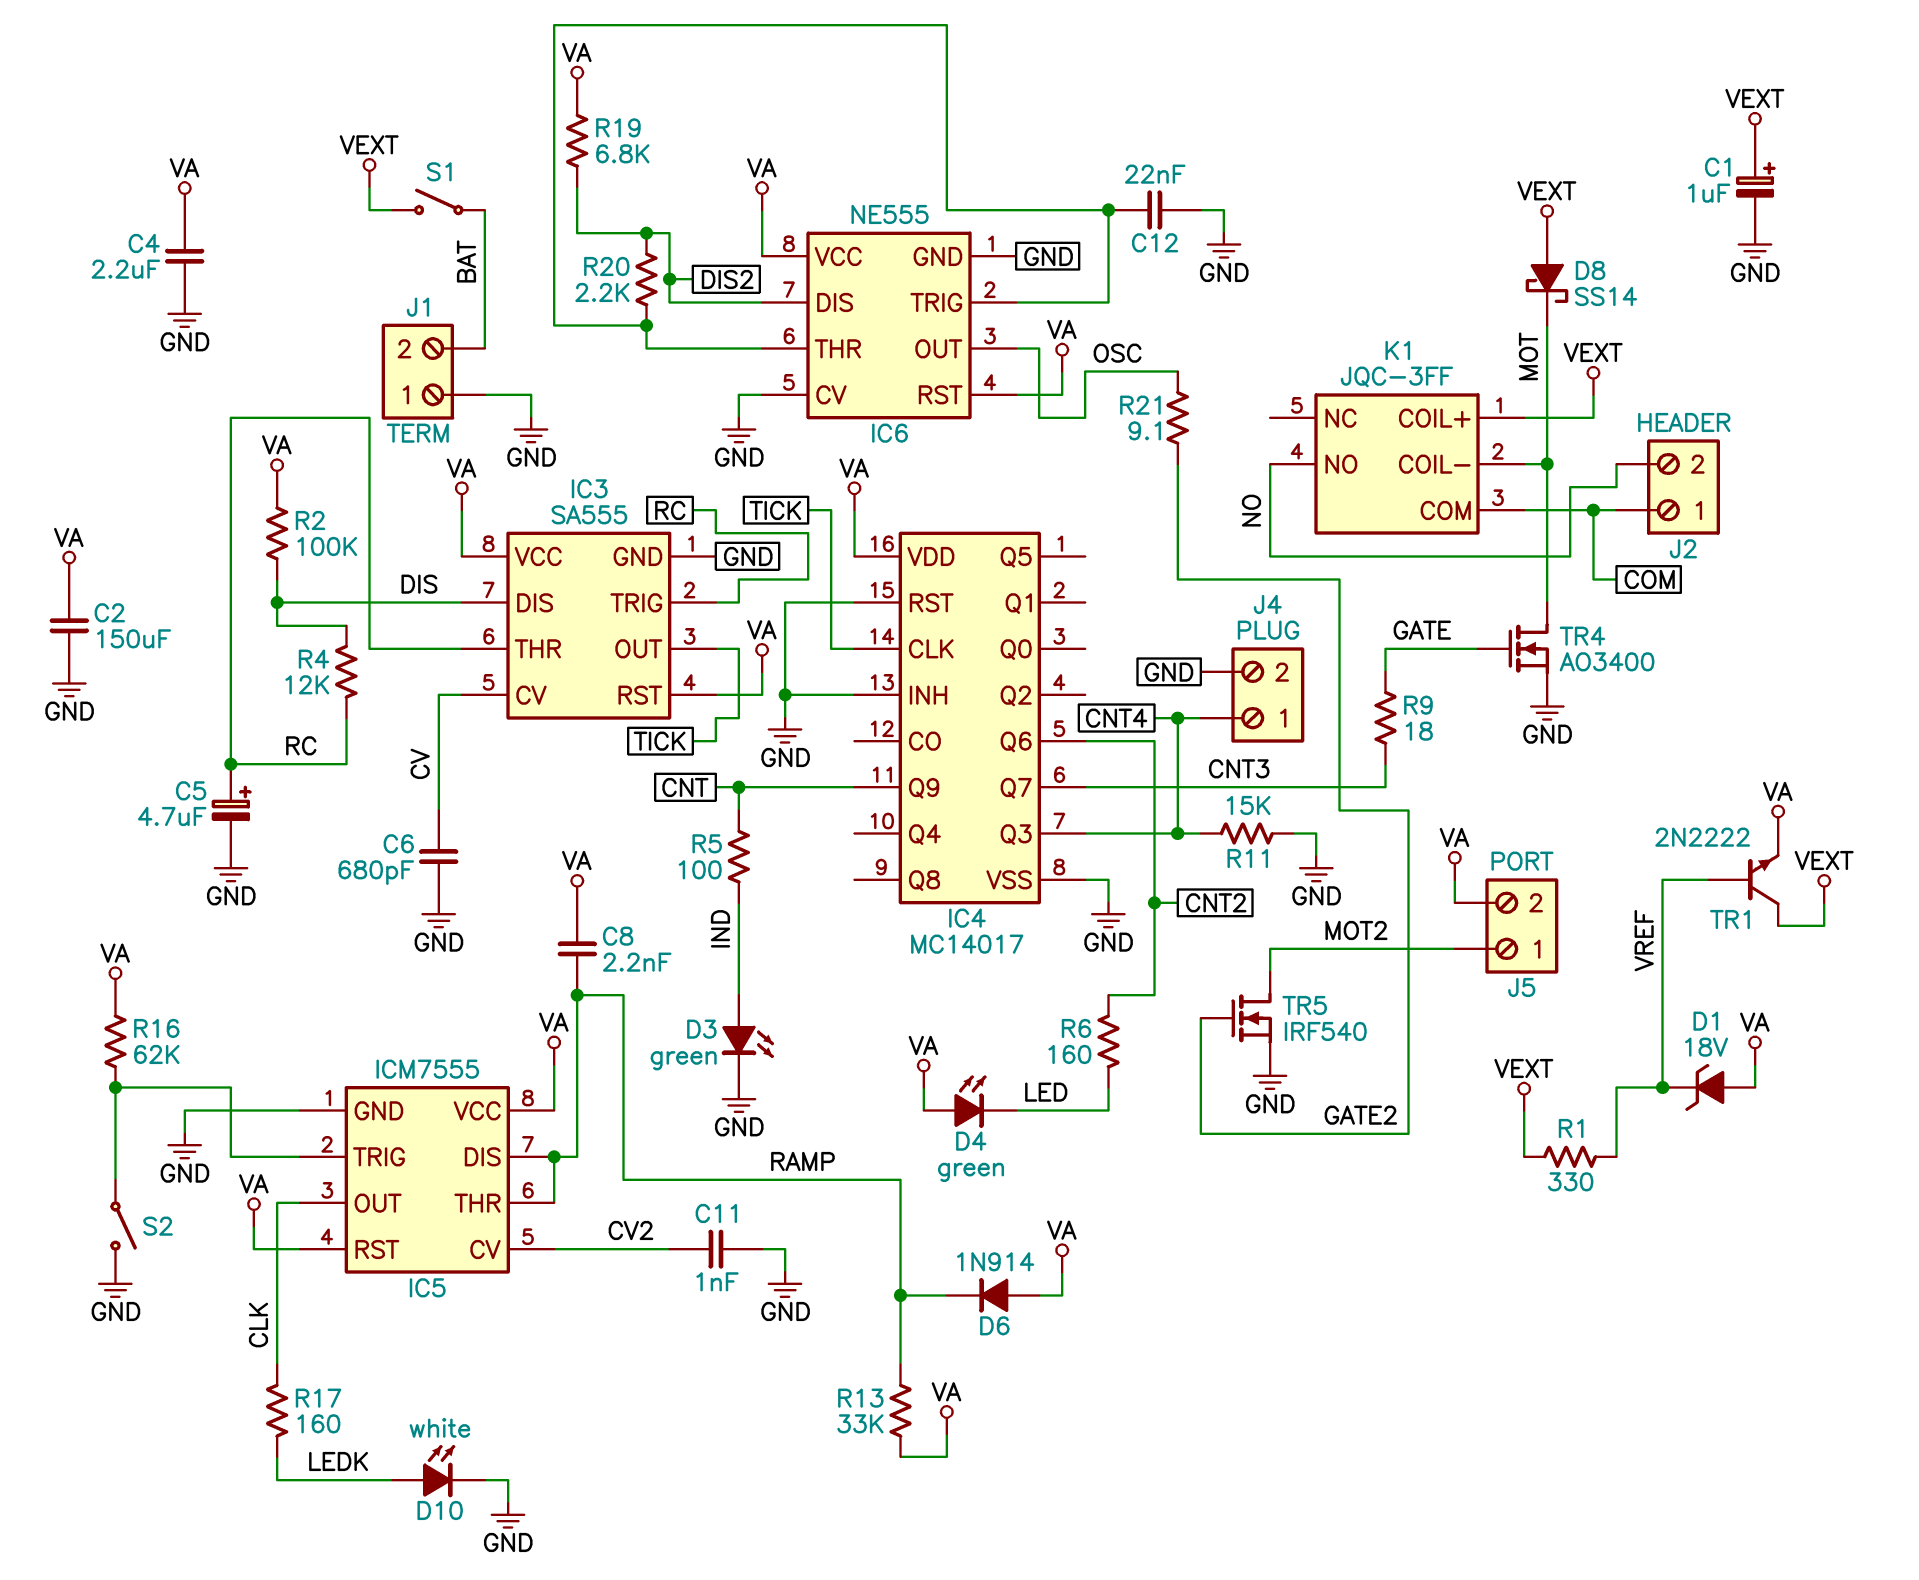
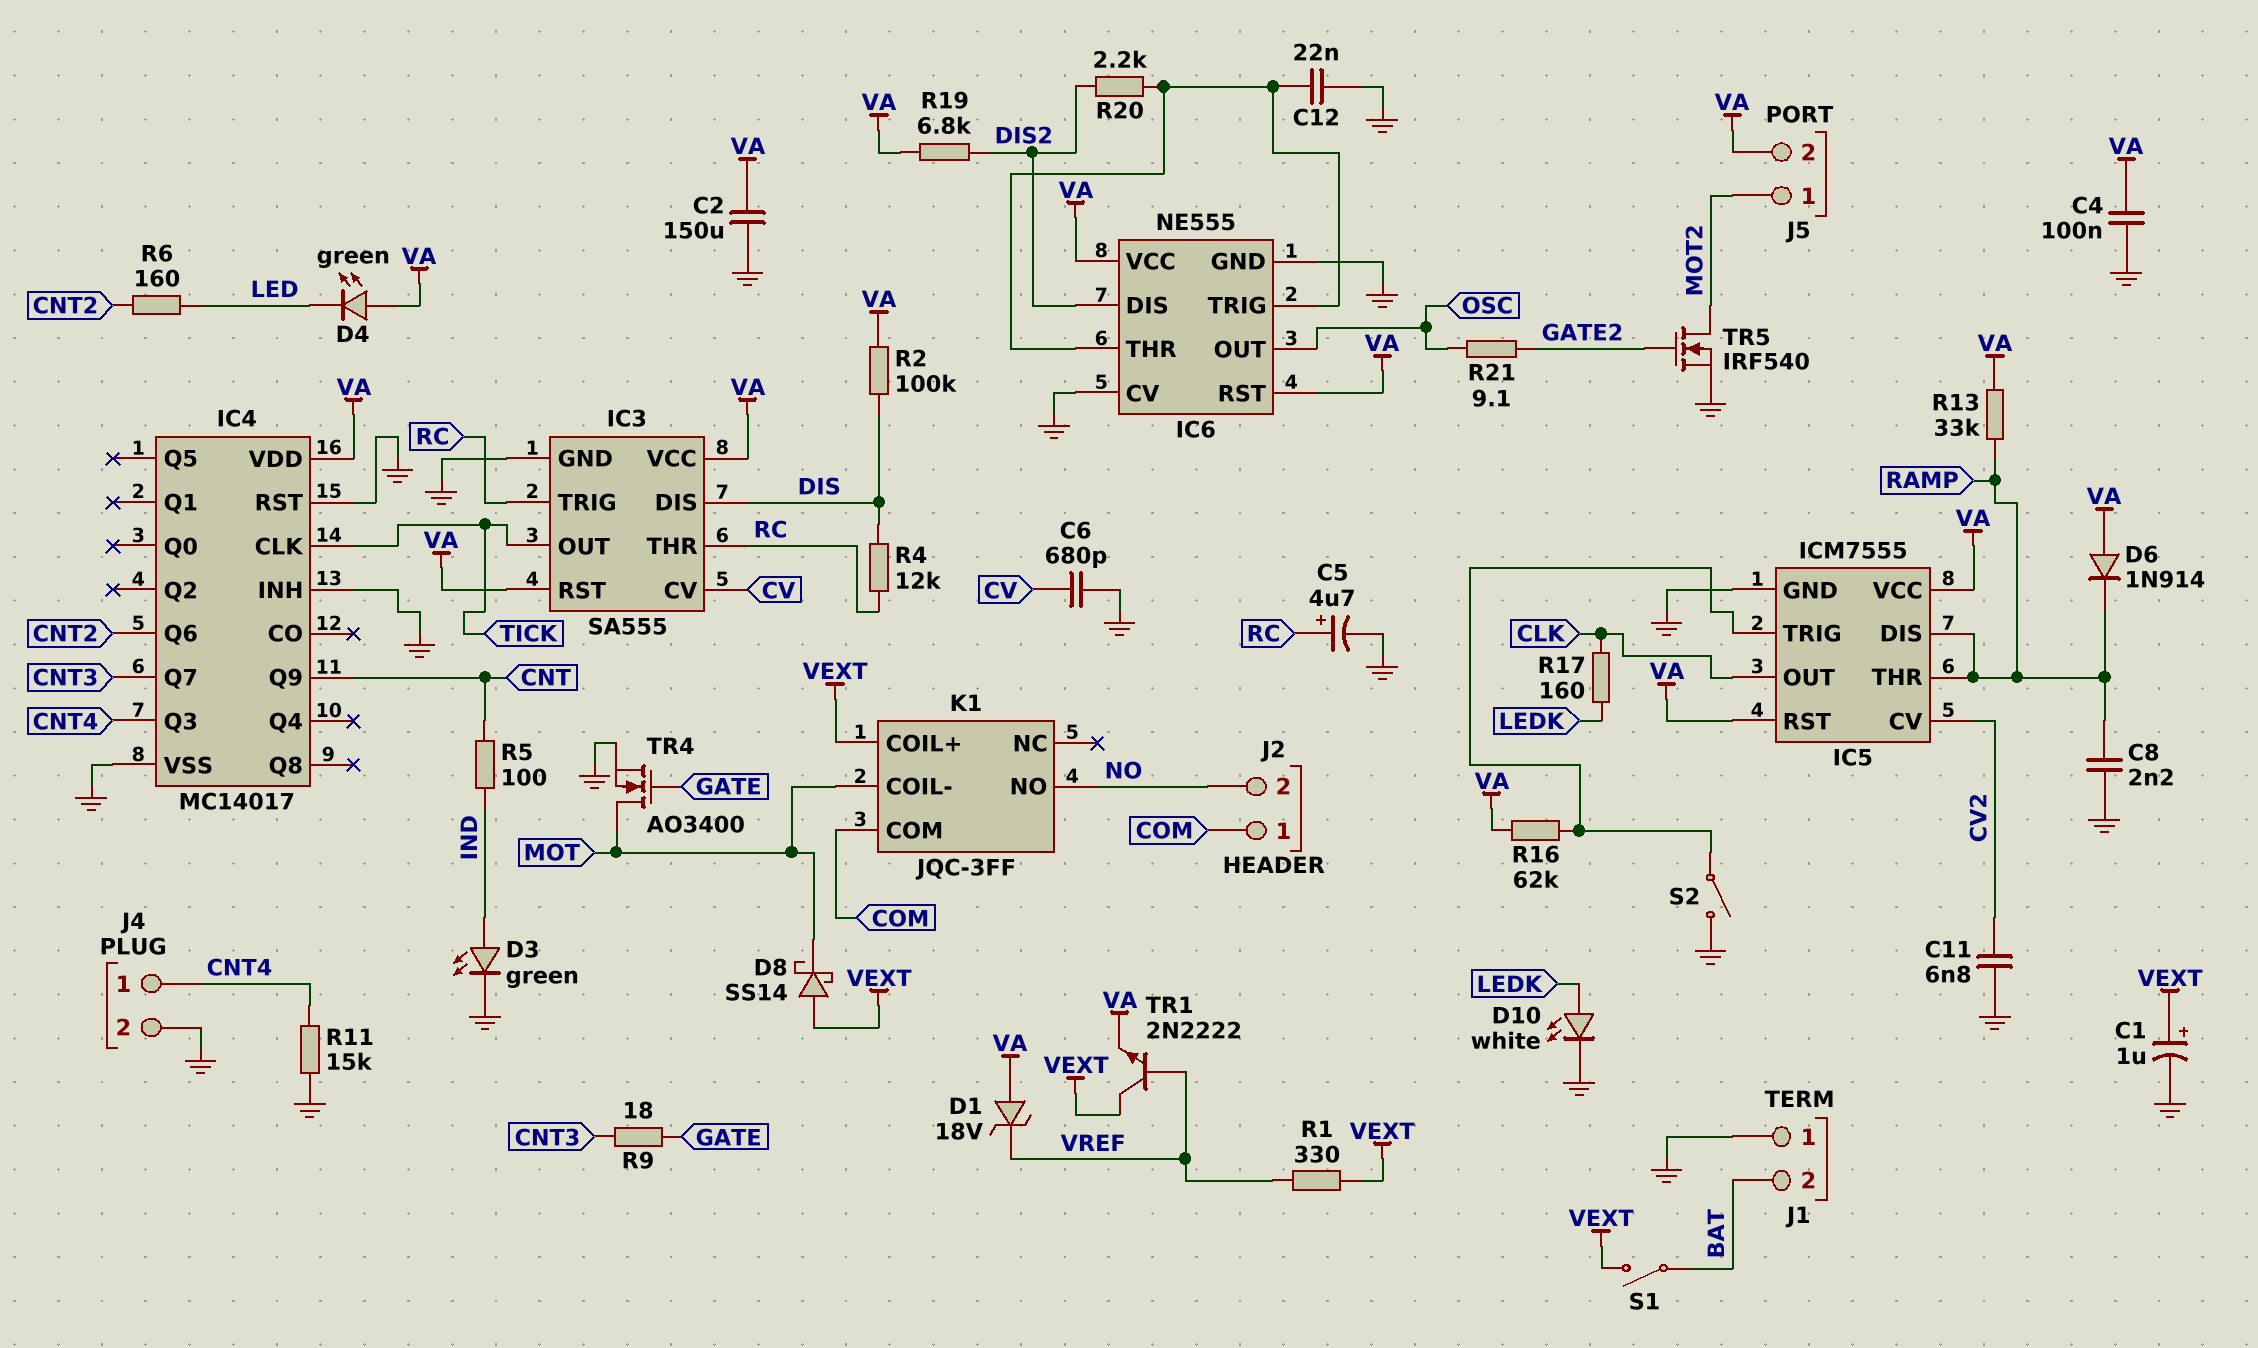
C4: 2.2uF (GND, VA) -> 100nF (GND, VA)
C8: 2.2nF (RAMP, VA) -> 2.2nF (GND, RAMP)
C11: 1nF (CV2, GND) -> 6.8nF (CV2, GND)

